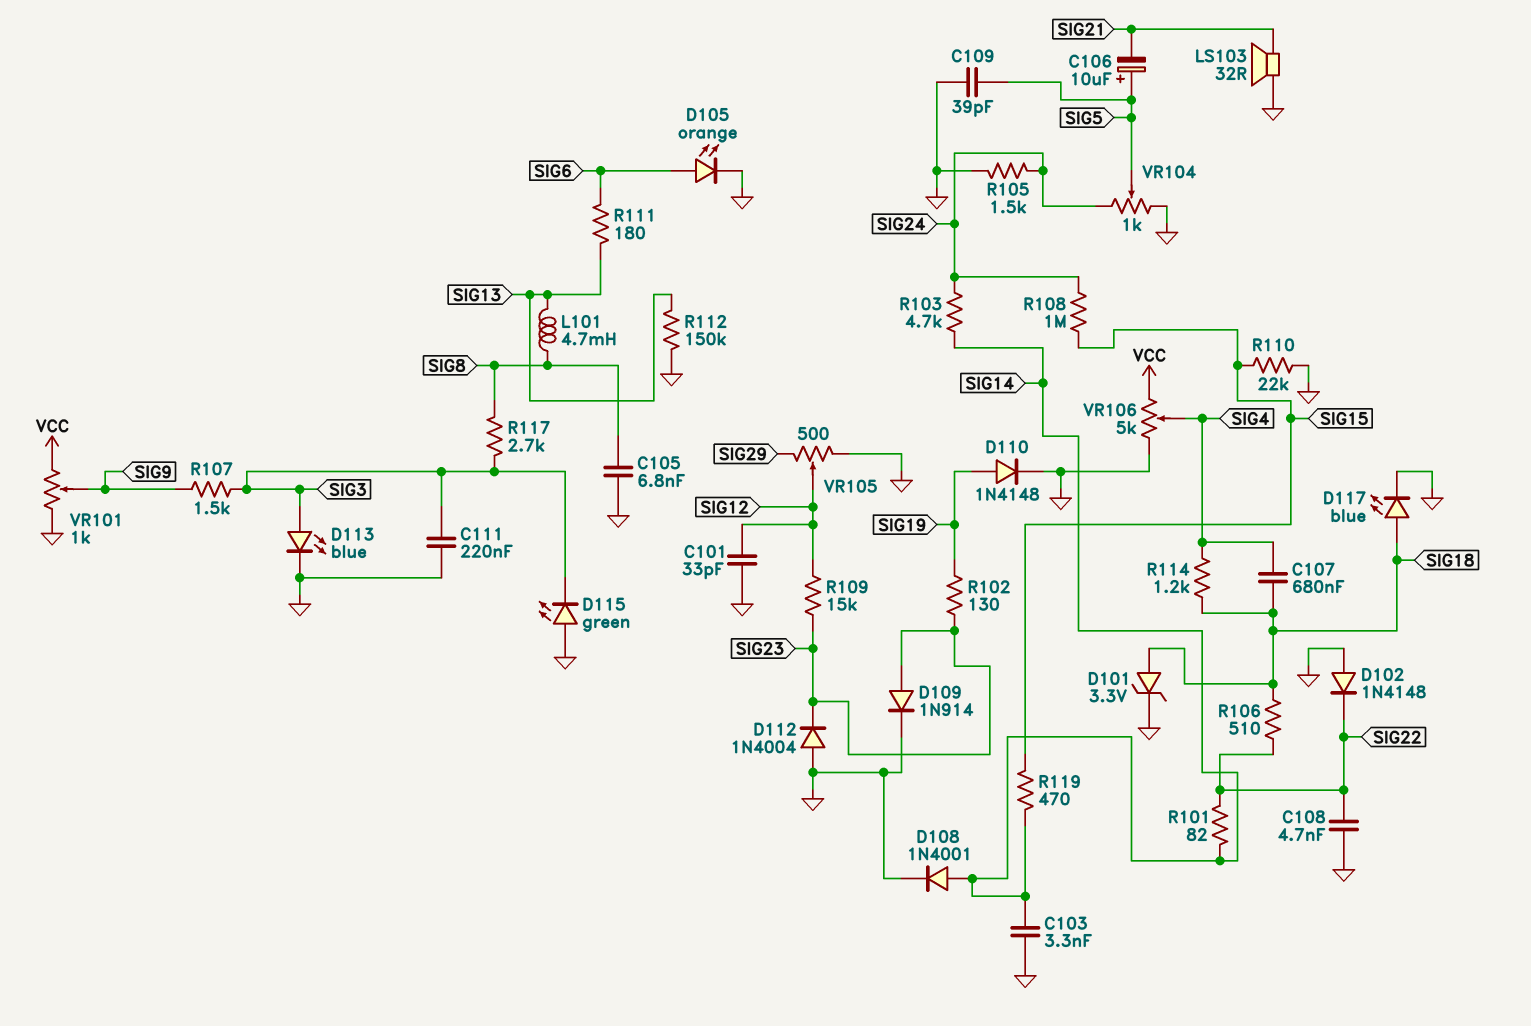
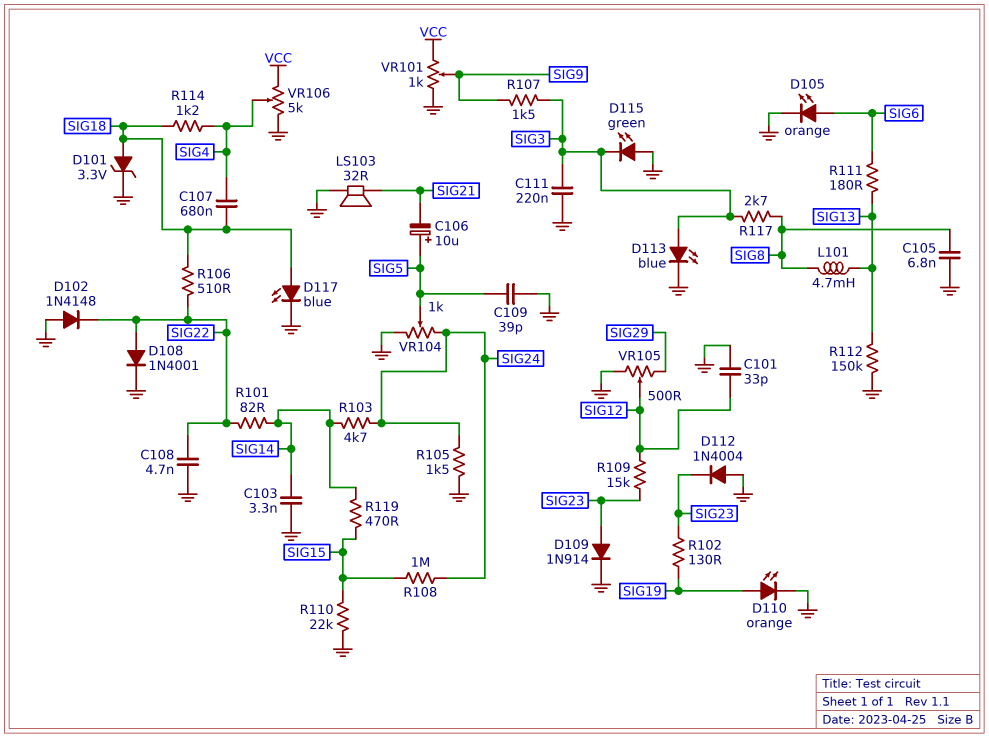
D108: diode 1N4001 (A SIG14, K GND) -> diode 1N4001 (A SIG22, K GND)
D110: diode 1N4148 (A SIG19, K GND) -> LED orange (A SIG19, K GND)

